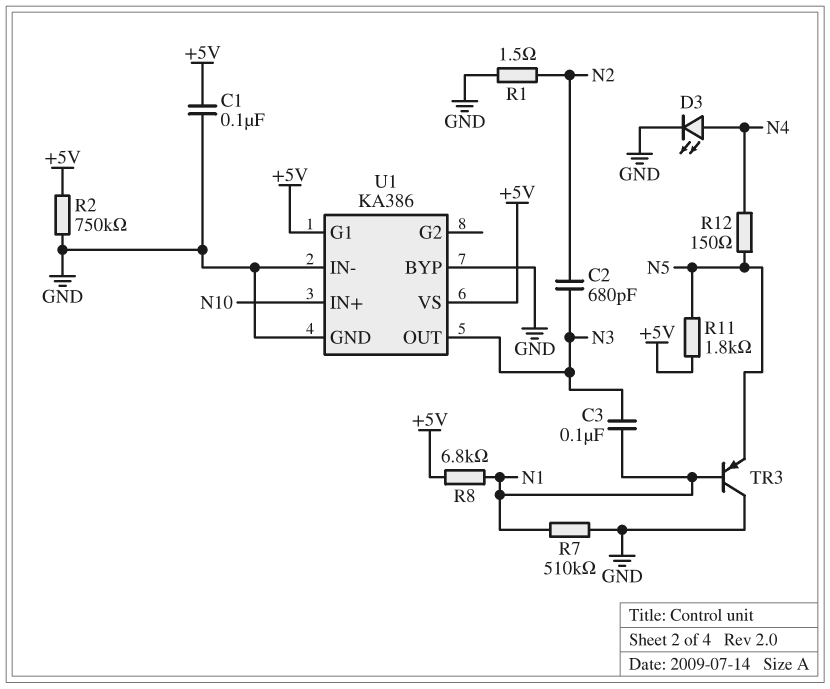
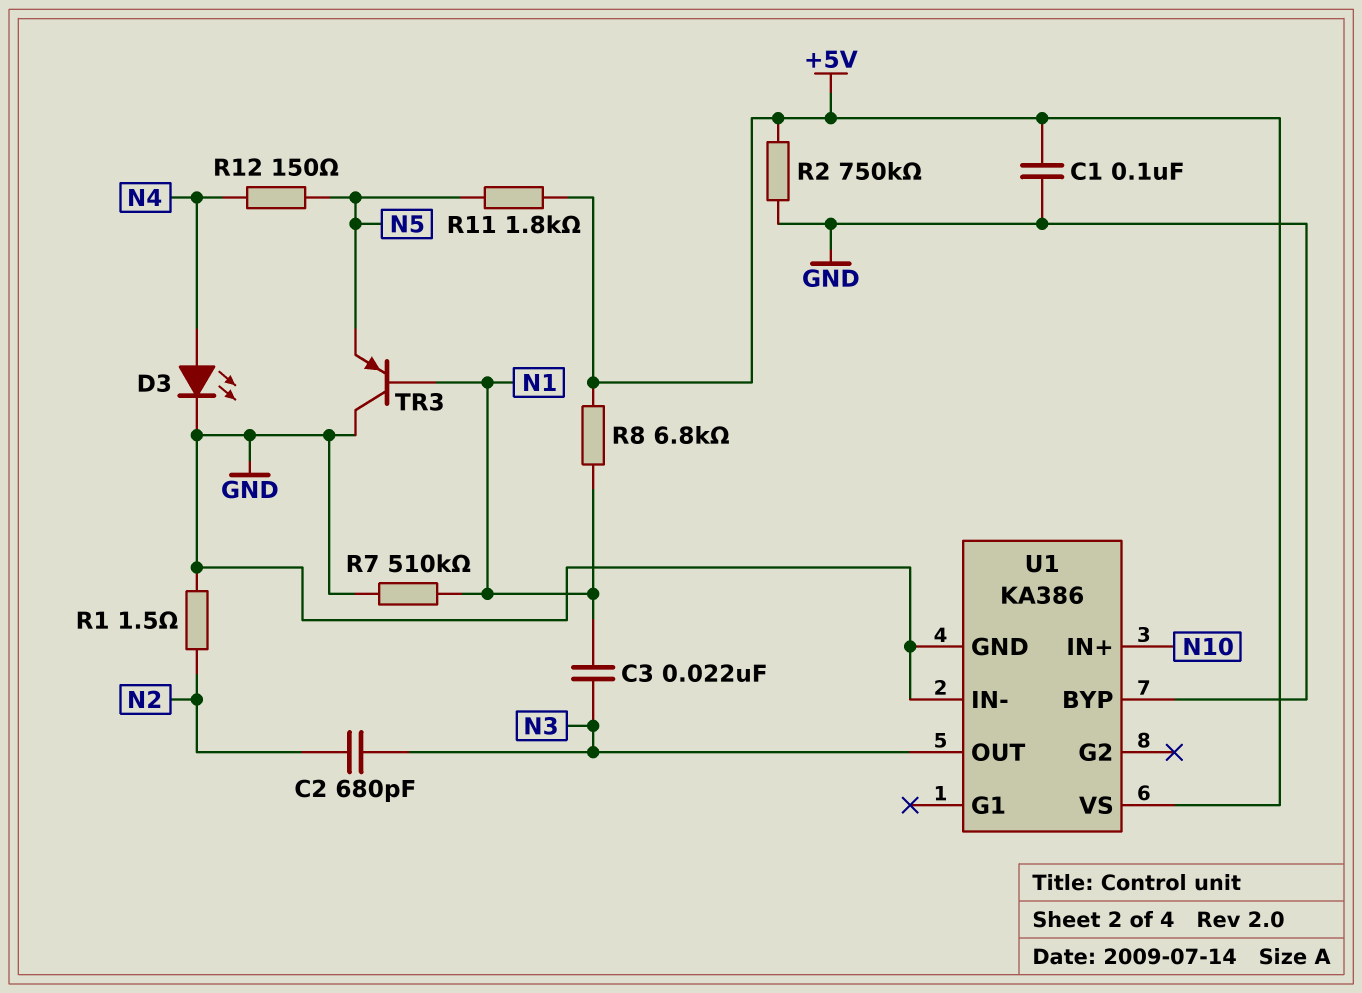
C3: 100nF (N1, N3) -> 22nF (N1, N3)
U1 pin G1: +5V -> none

